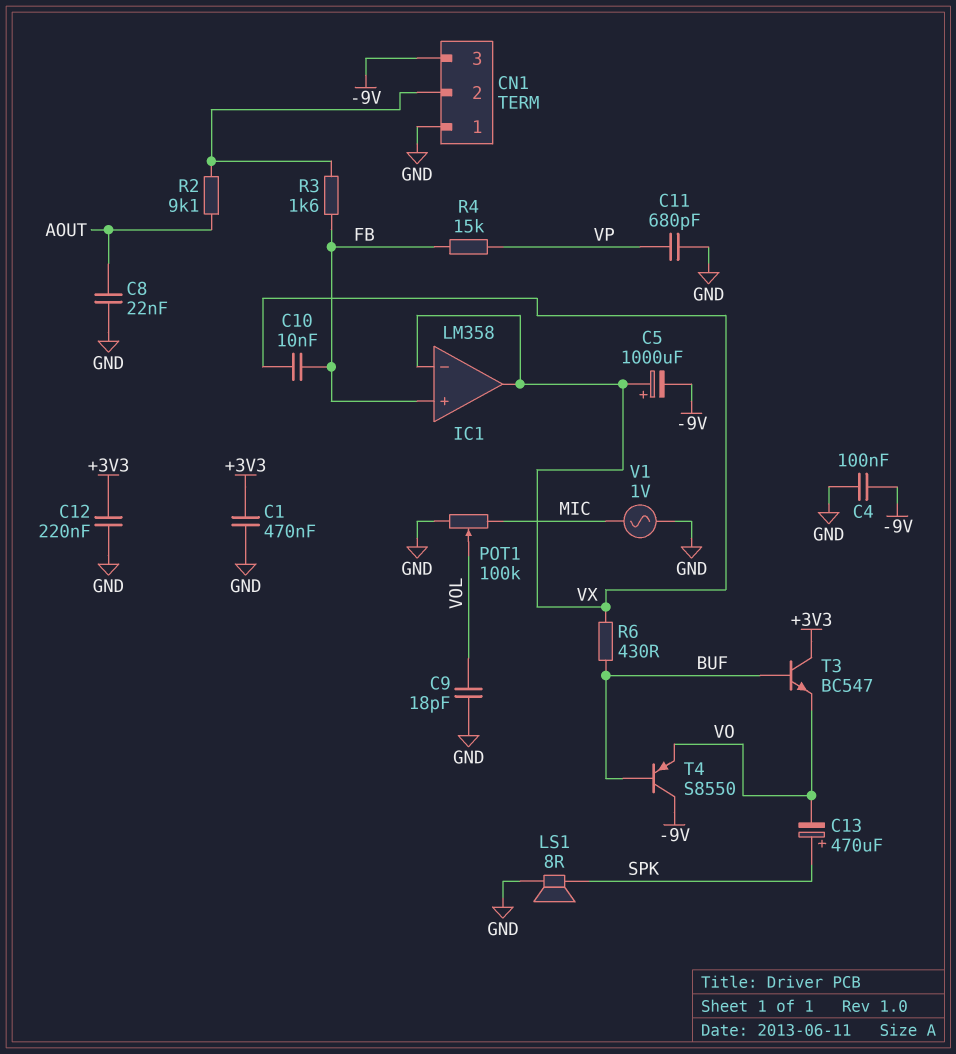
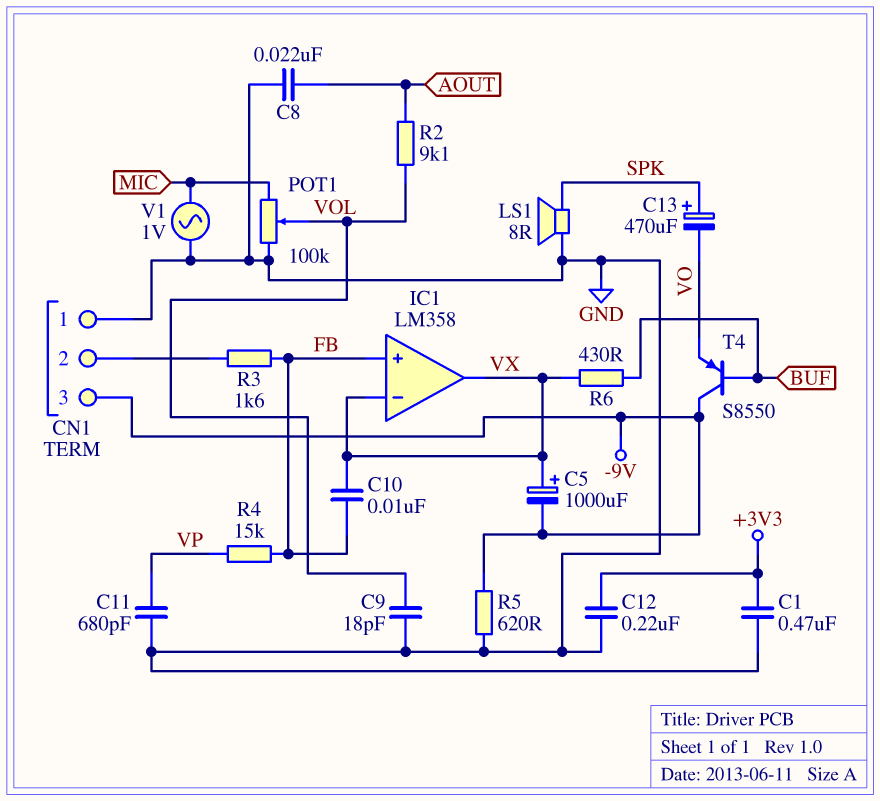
C4: 100nF (-9V, GND) -> none
R2: 9.1k (AOUT, CN1/2) -> 9.1k (AOUT, VOL)
R5: none -> 620 (-9V, GND)
T3: NPN BC547 (B BUF, C +3V3, E VO) -> none

